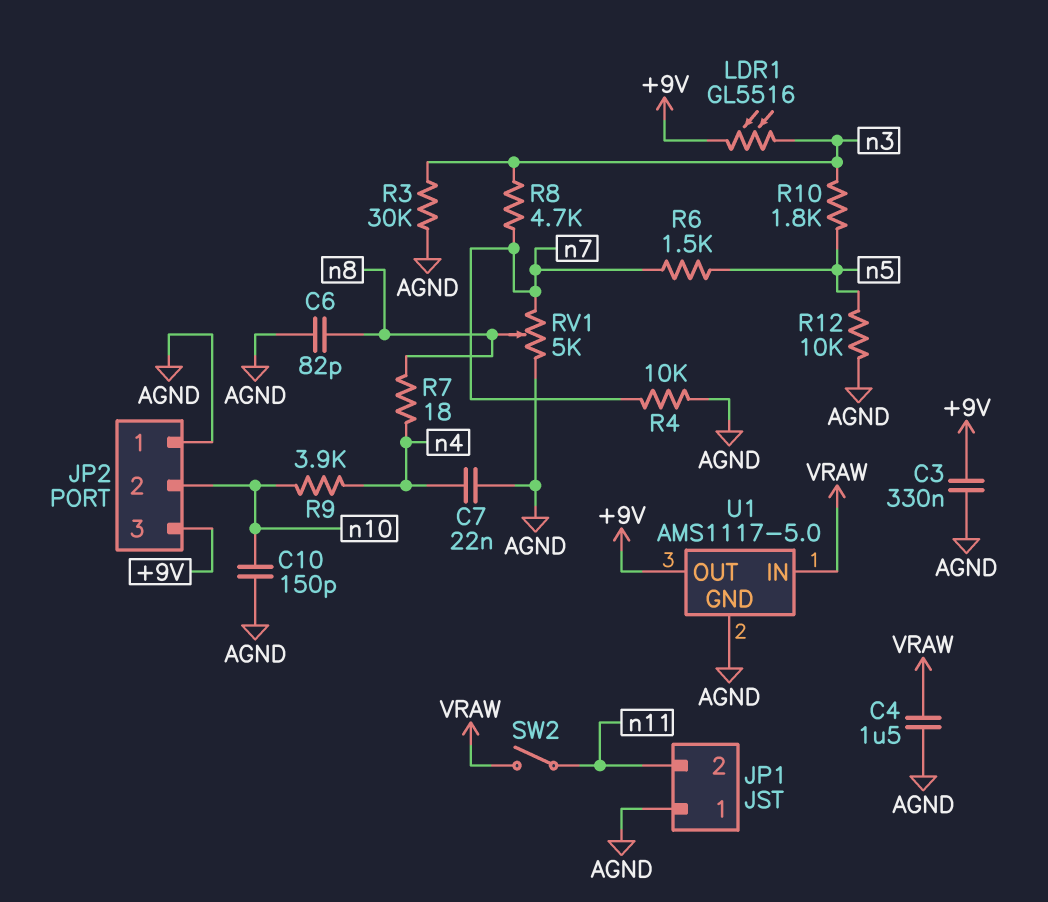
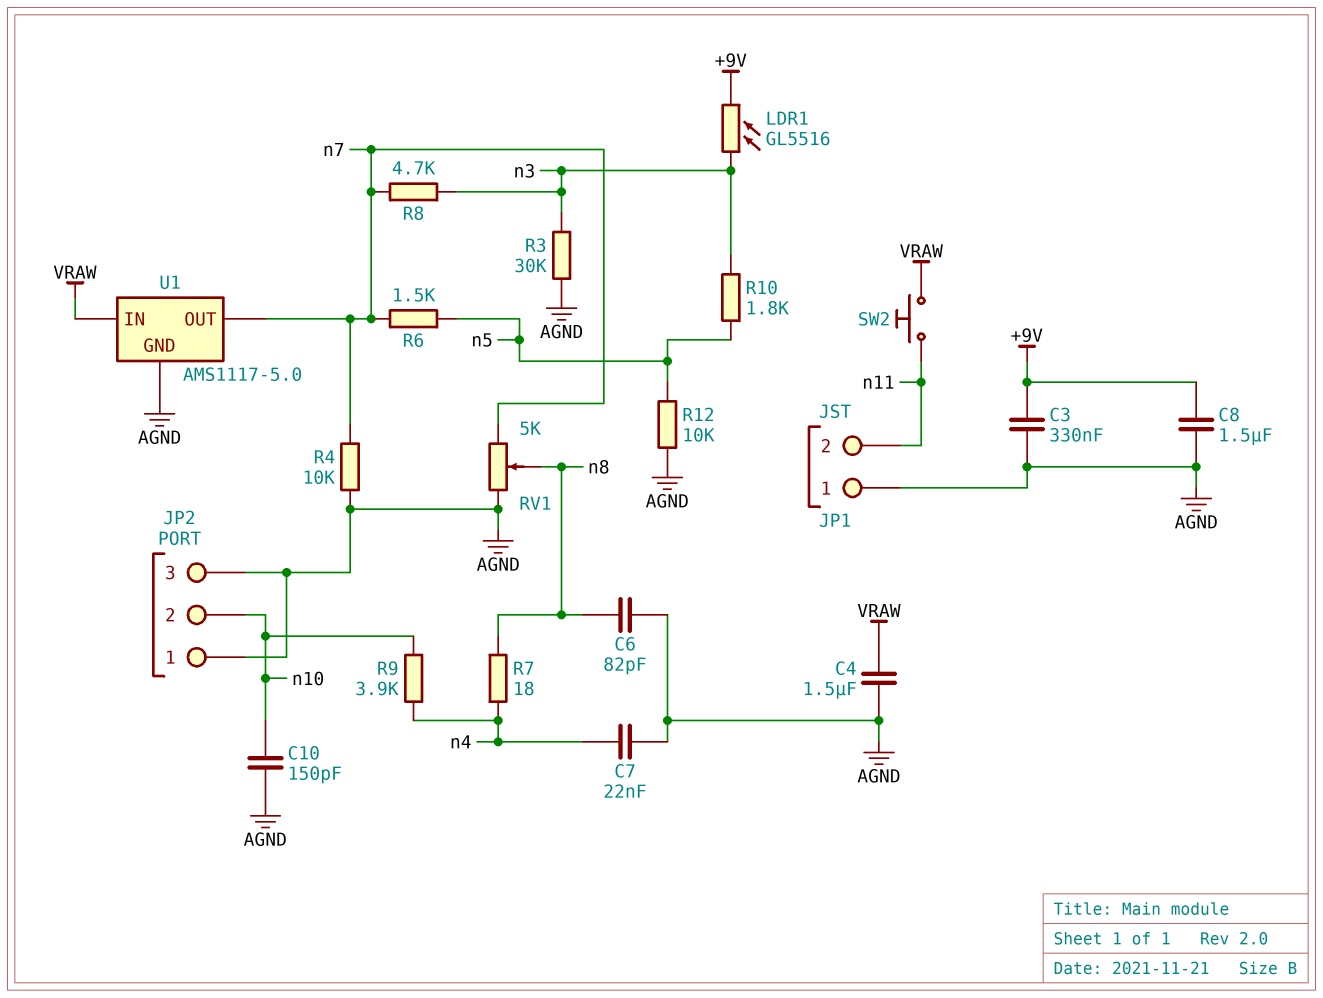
C8: none -> 1.5uF (+9V, AGND)
JP2 pin 3: +9V -> AGND
SW2: switch (VRAW, n11) -> button (VRAW, n11)
U1 pin OUT: +9V -> n7

